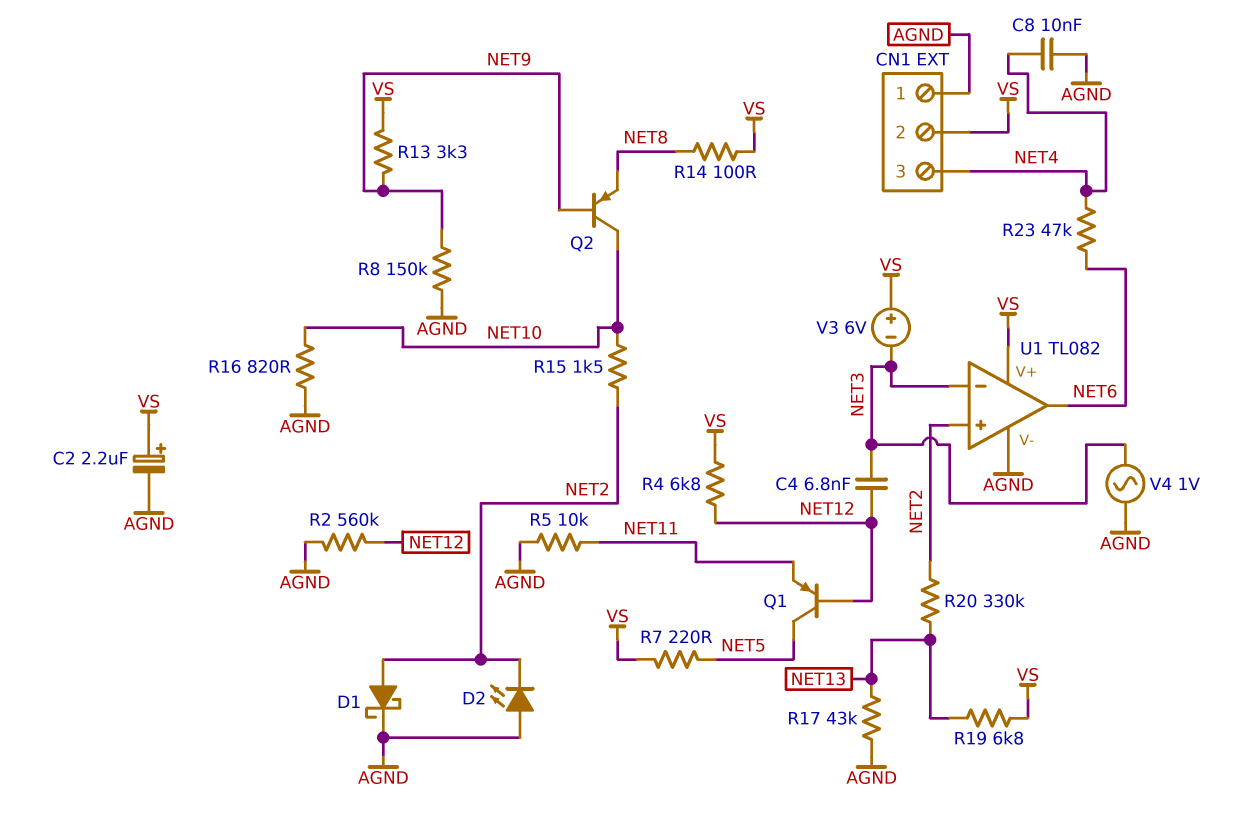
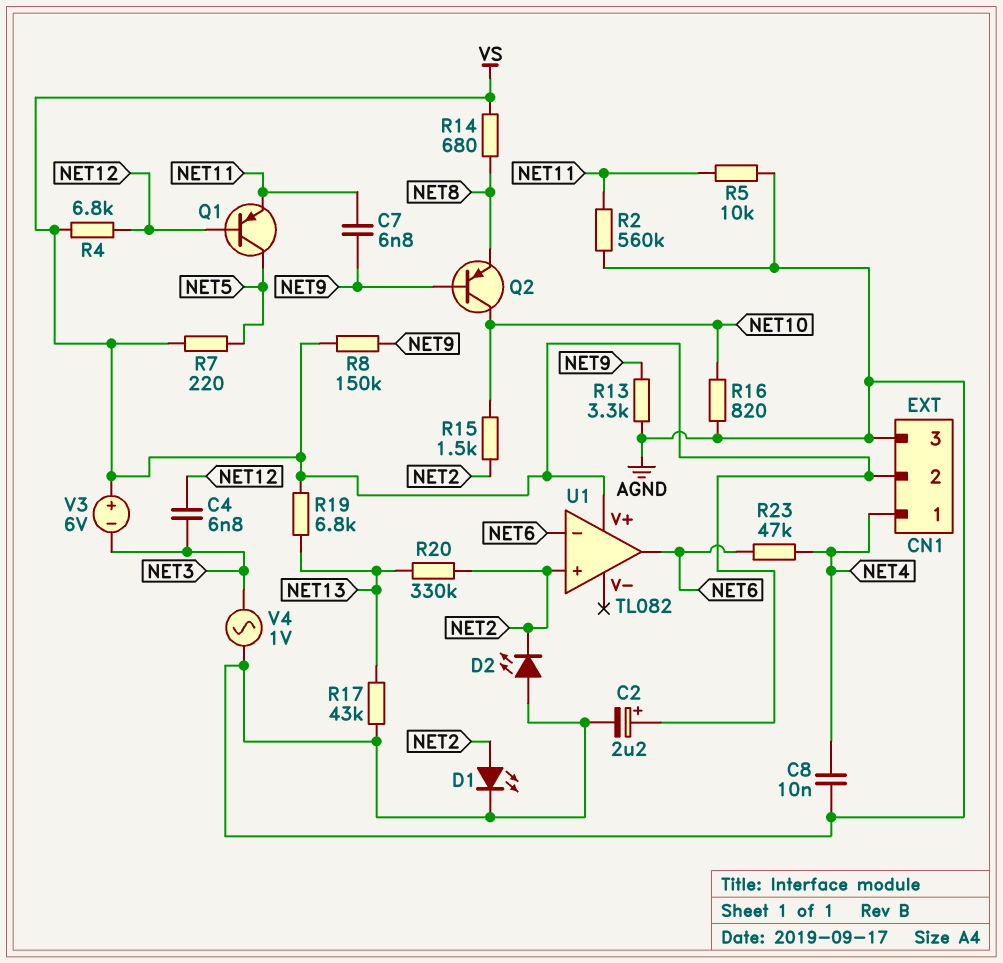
C7: none -> 6.8nF (NET9, NET11)
CN1 pin 1: AGND -> NET4
CN1 pin 3: NET4 -> AGND
D1: schottky (A NET2, K AGND) -> LED (A NET2, K AGND)
R2: 560k (AGND, NET12) -> 560k (AGND, NET11)
R8: 150k (AGND, NET9) -> 150k (NET9, VS)
R13: 3.3k (NET9, VS) -> 3.3k (AGND, NET9)
R14: 100 (NET8, VS) -> 680 (NET8, VS)
U1 pin V-: AGND -> none
U1 pin in-: NET3 -> NET6

